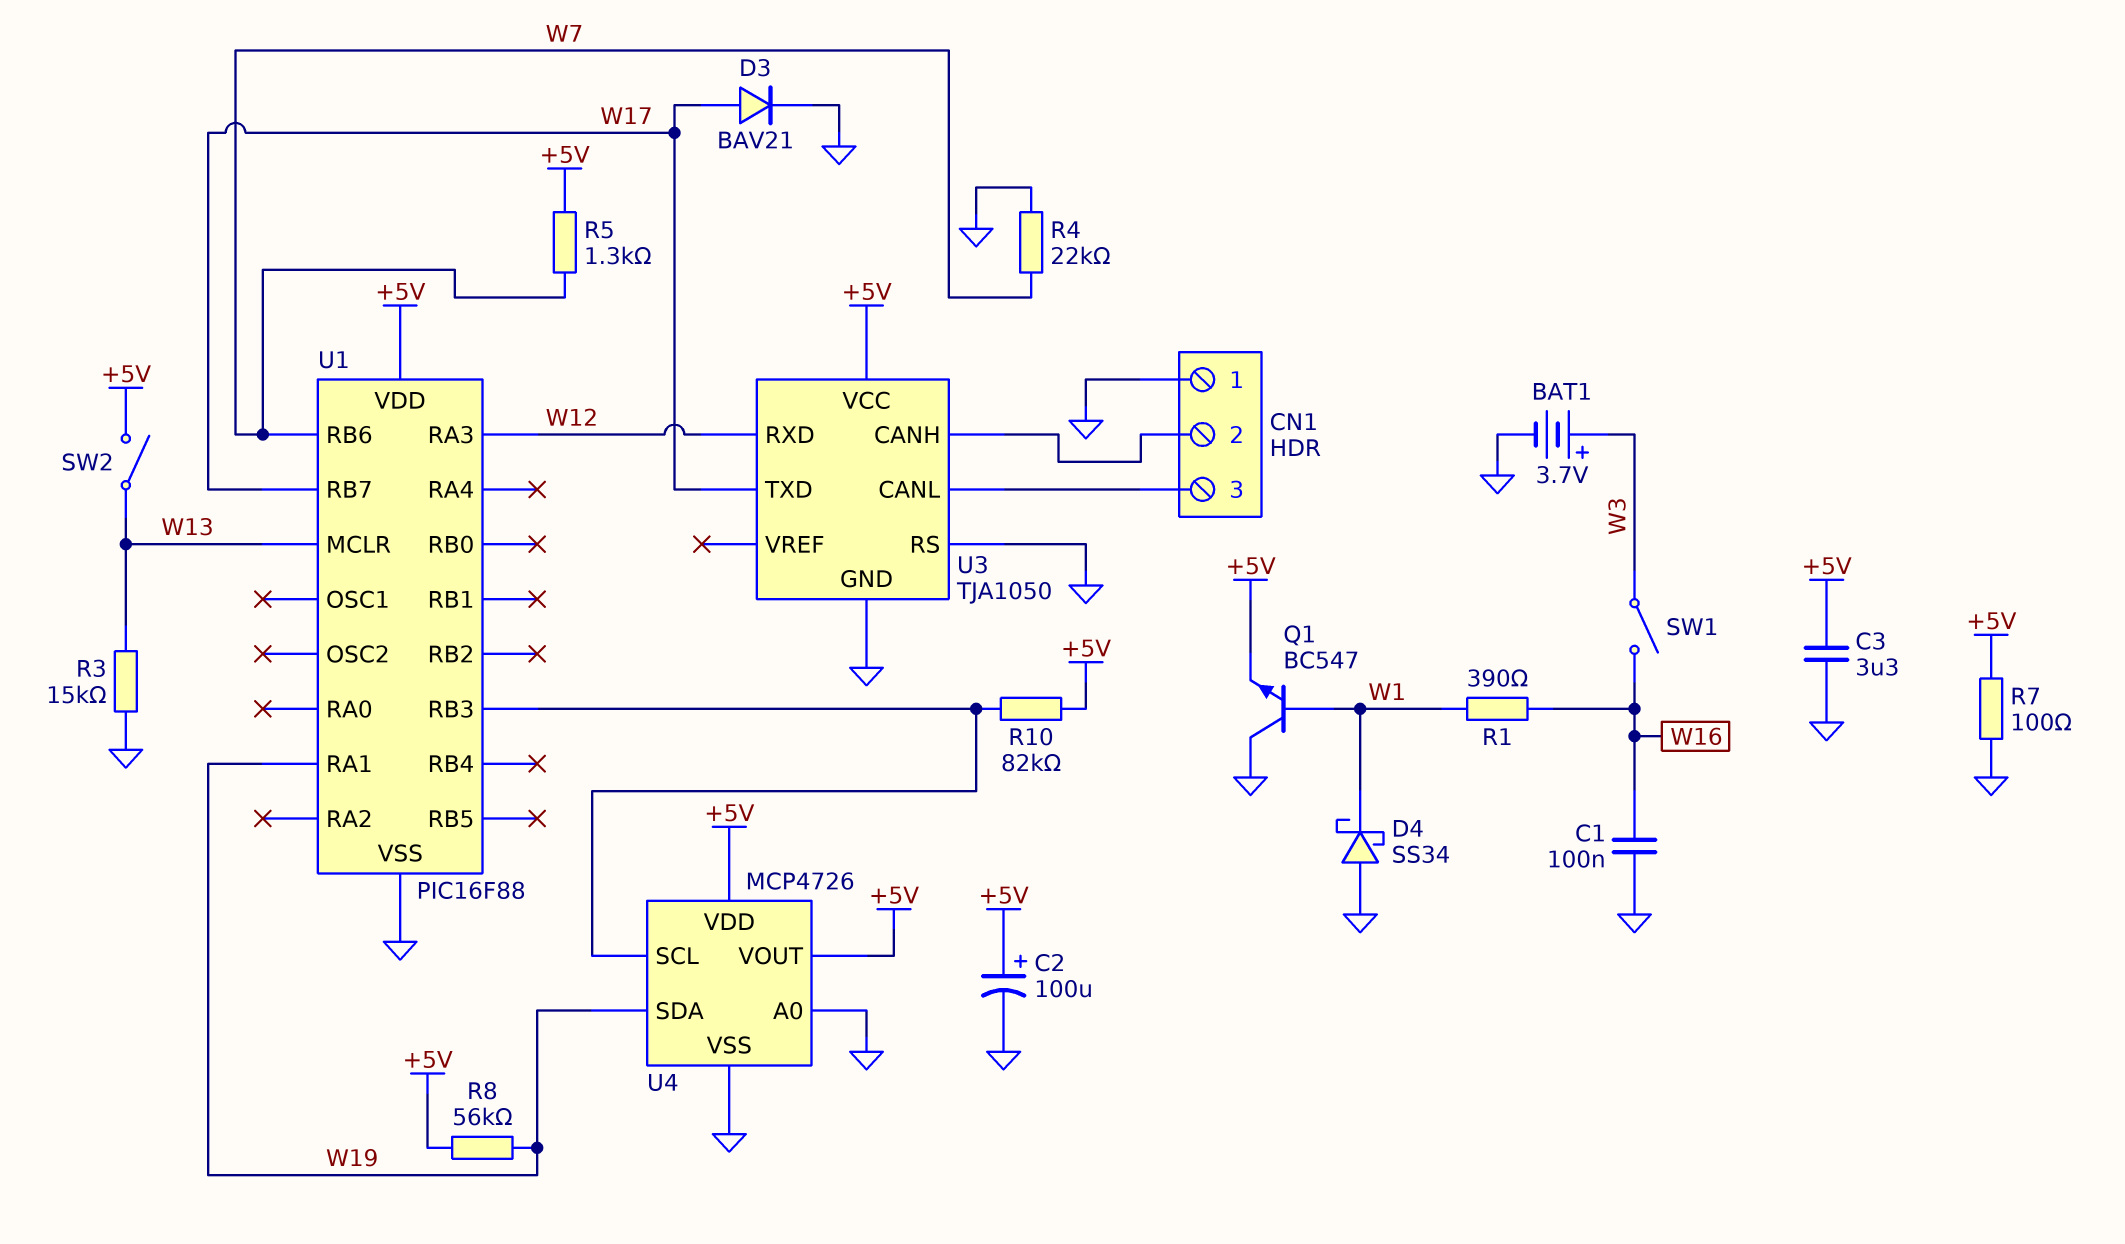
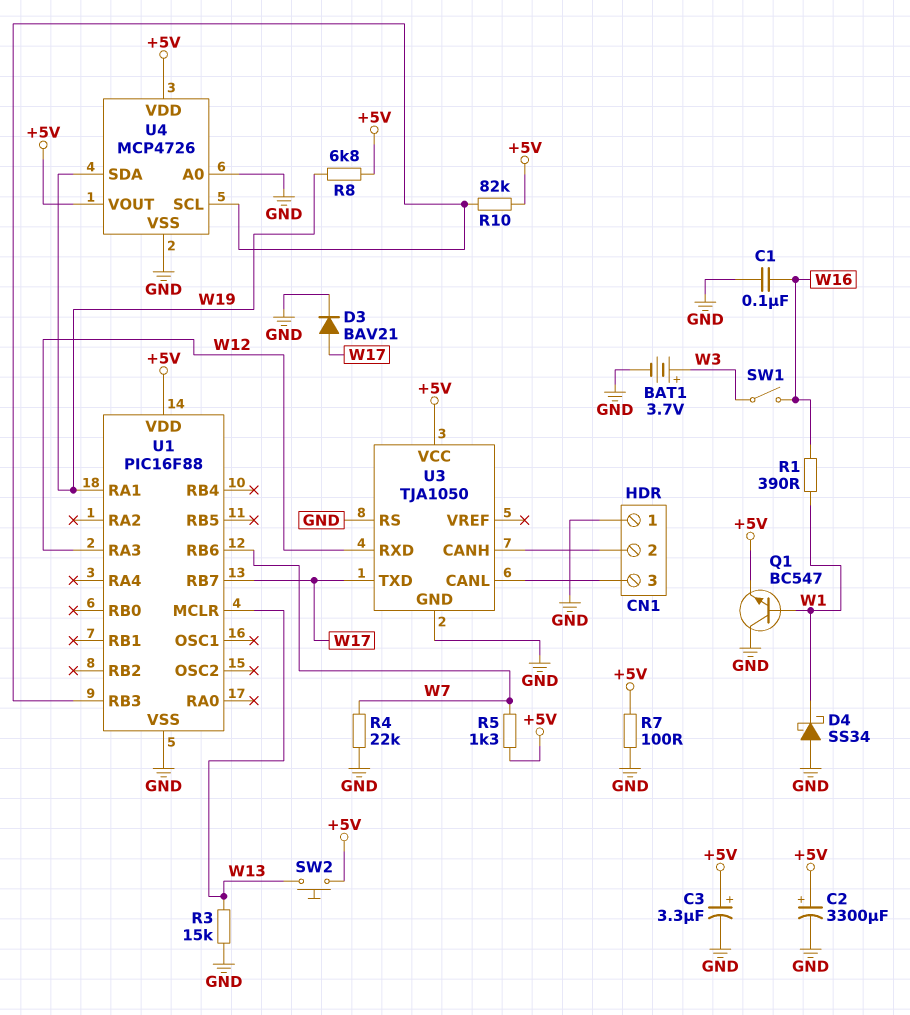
C2: 100uF (plus +5V, minus GND) -> 3300uF (plus +5V, minus GND)
C3: 3.3uF (+5V, GND) -> 3.3uF (plus +5V, minus GND)
R8: 56k (+5V, W19) -> 6.8k (+5V, W19)
SW2: switch (+5V, W13) -> button (+5V, W13)

